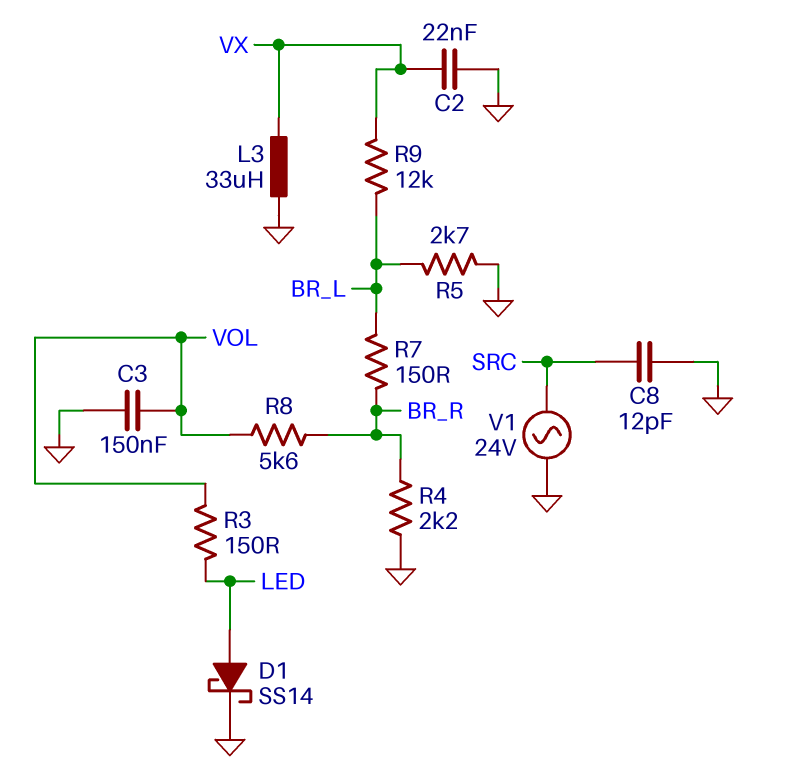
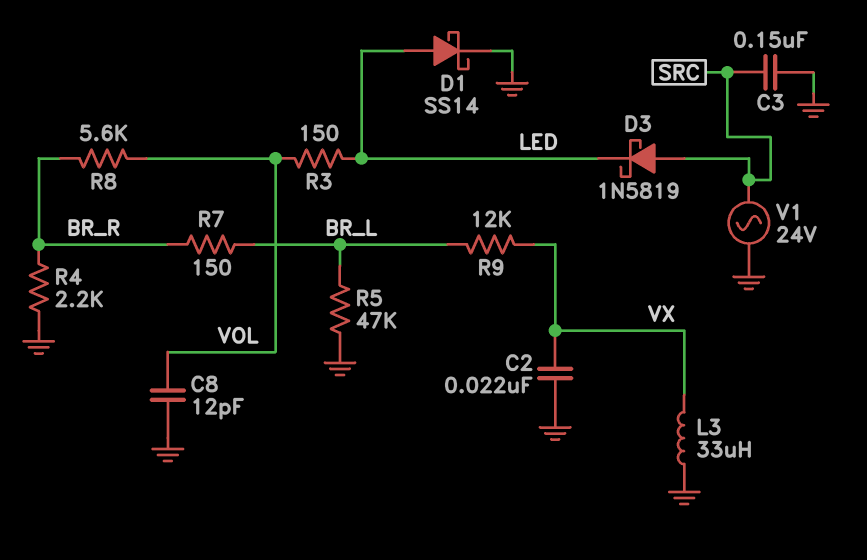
C3: 150nF (GND, VOL) -> 150nF (GND, SRC)
C8: 12pF (GND, SRC) -> 12pF (GND, VOL)
D3: none -> schottky 1N5819 (A SRC, K LED)
R5: 2.7k (BR_L, GND) -> 47k (BR_L, GND)

